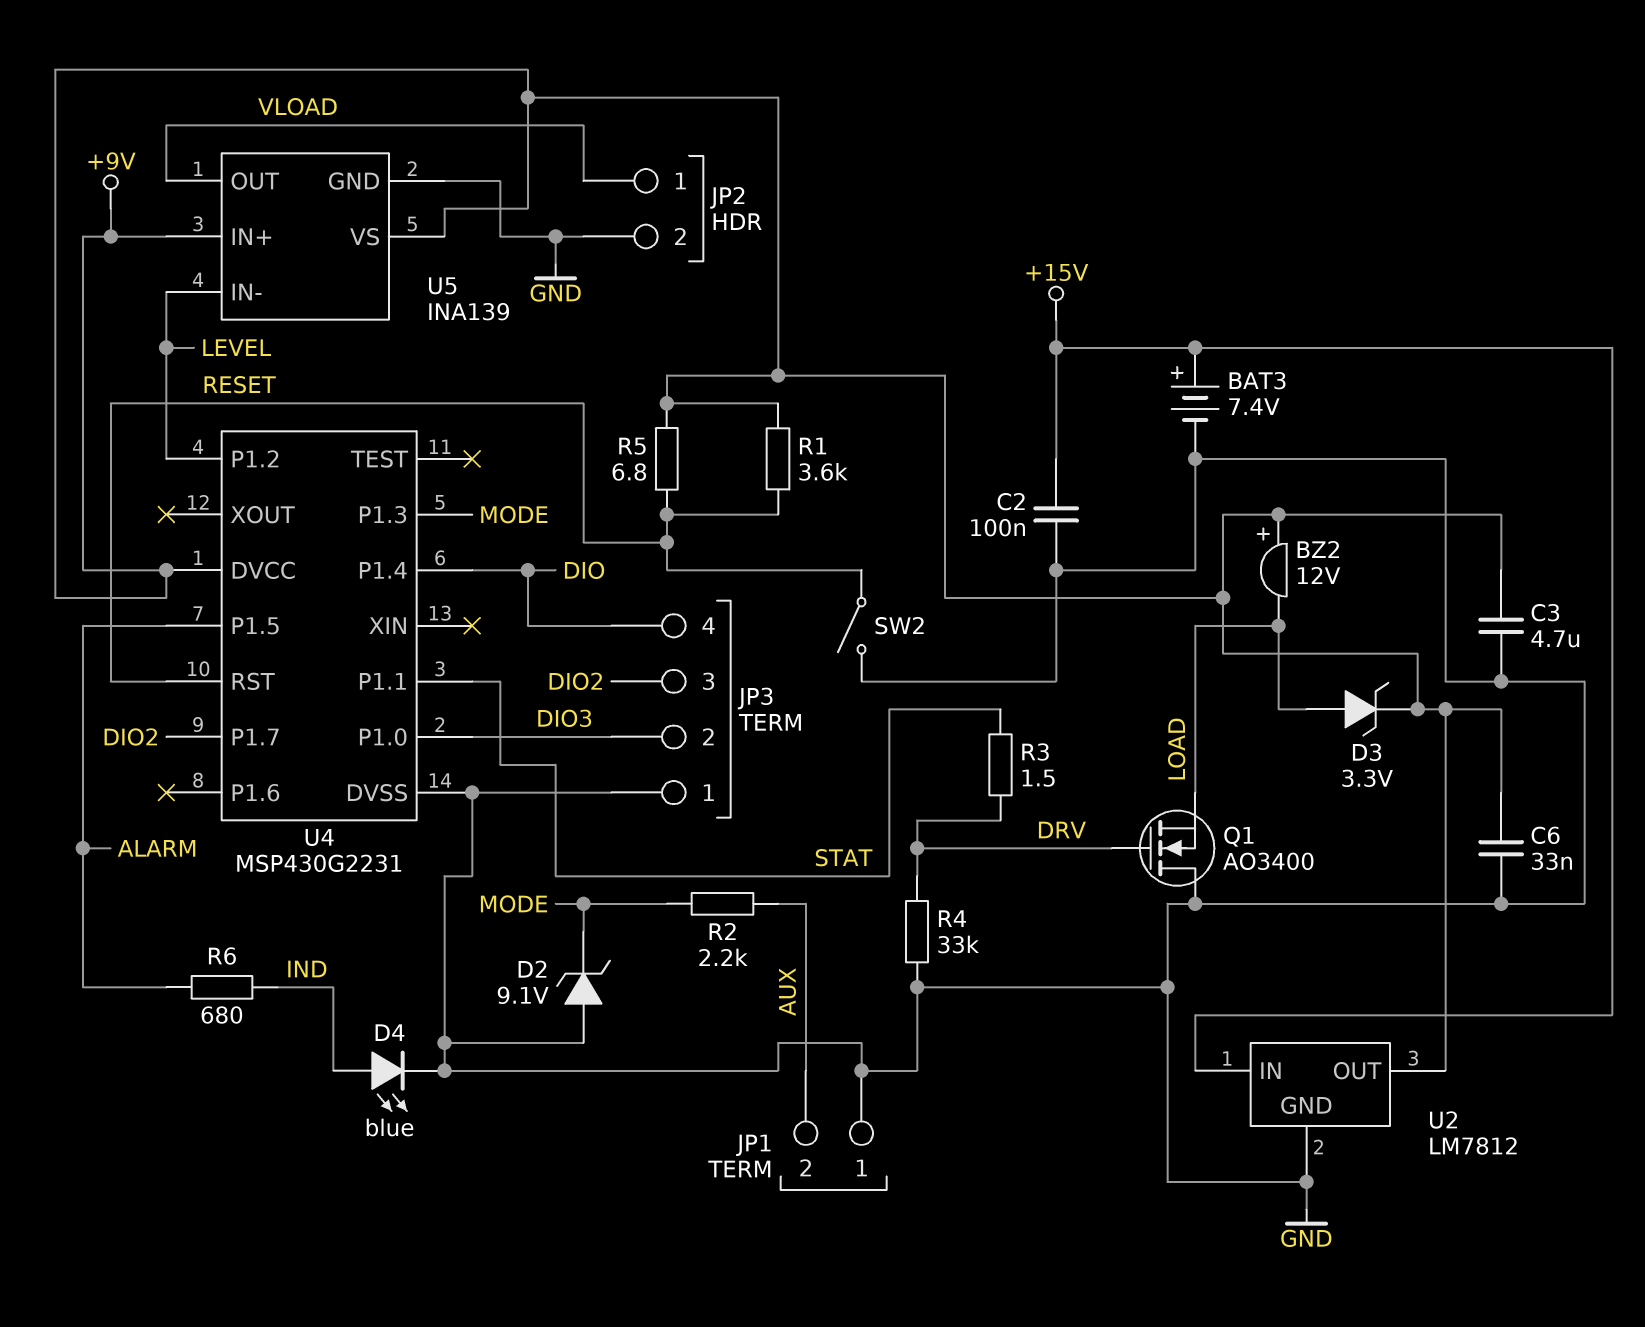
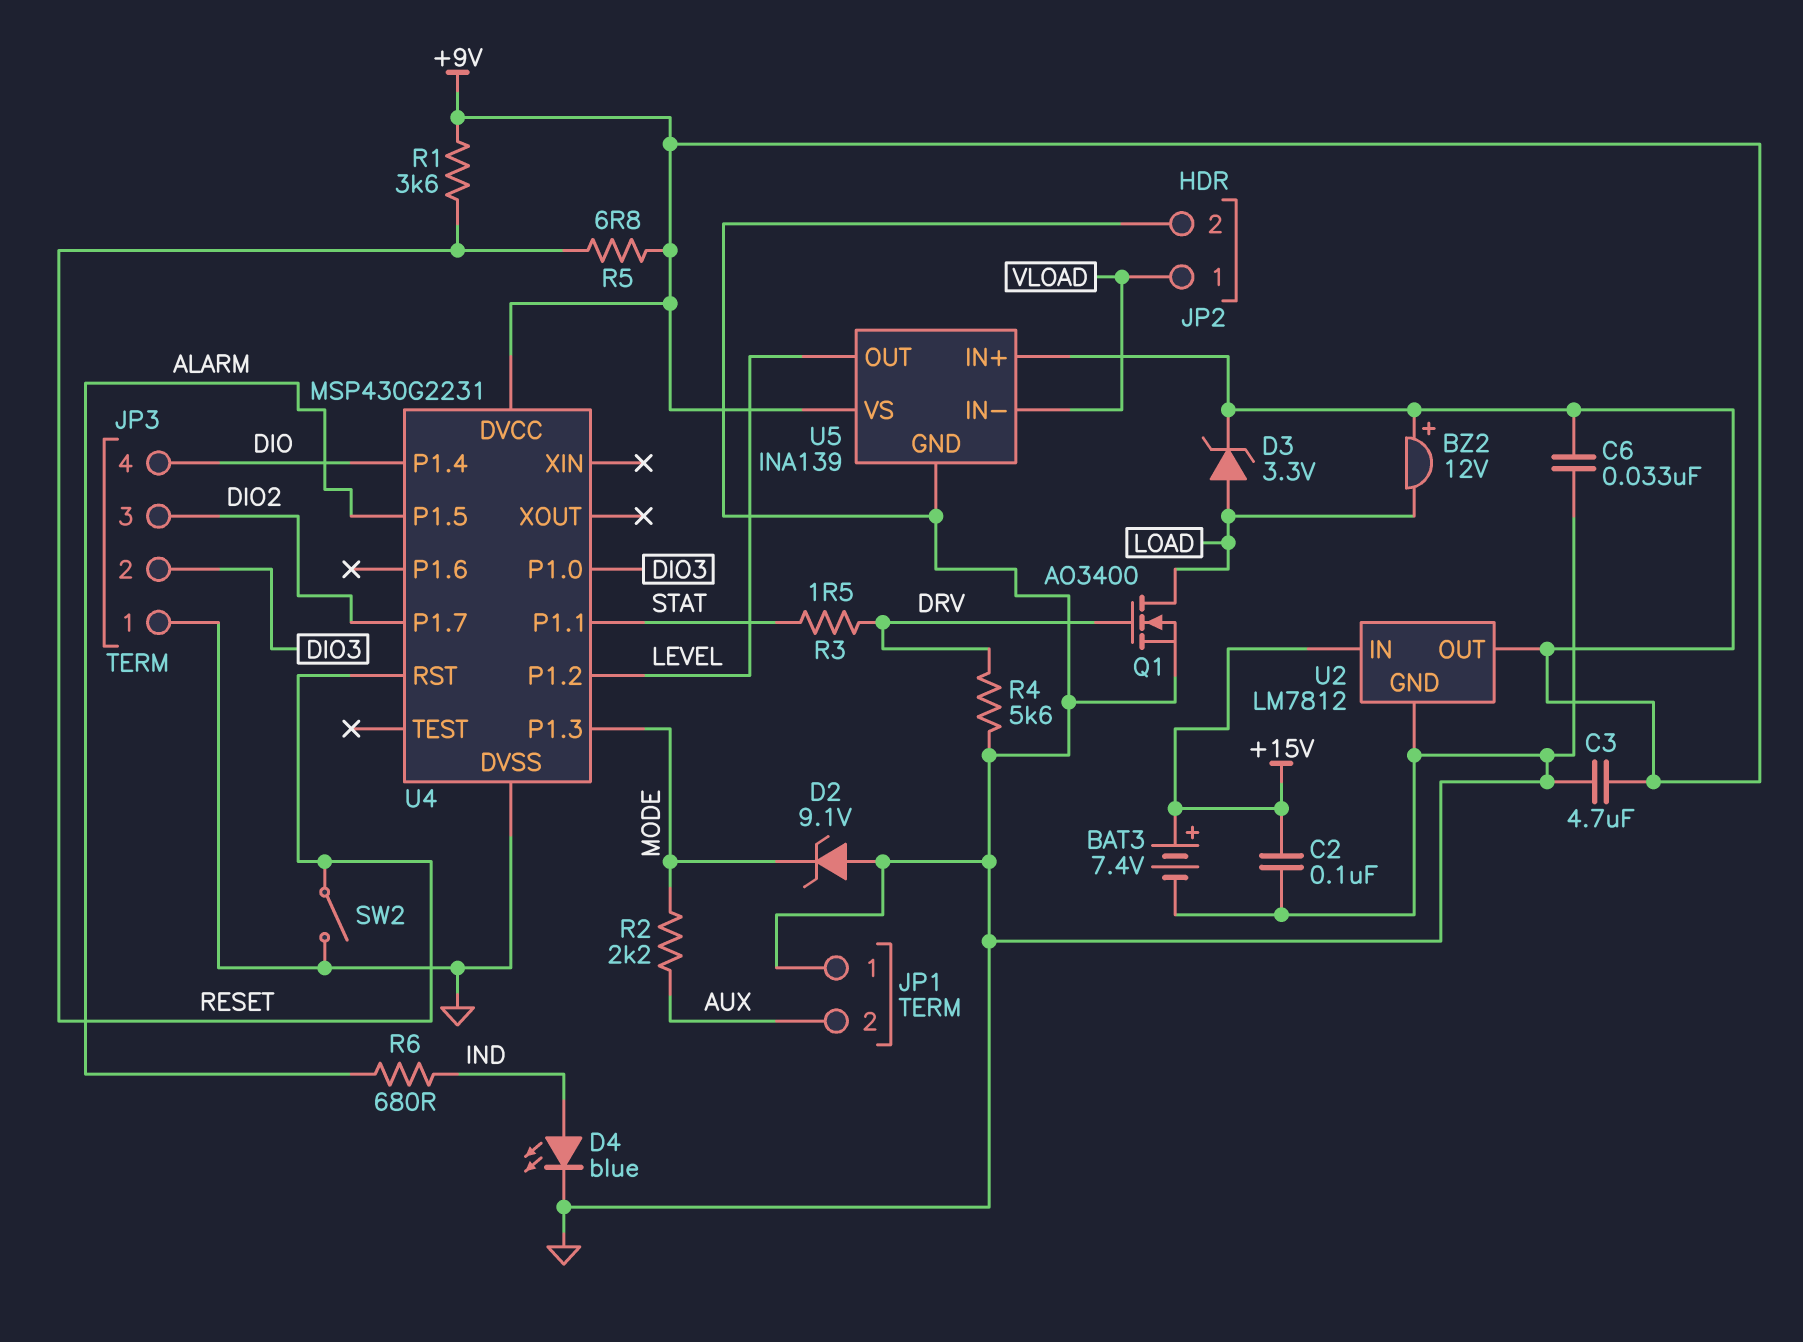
Q1: NMOS AO3400 (G DRV, D GND, S LOAD) -> NMOS AO3400 (G DRV, D LOAD, S GND)
R4: 33k (DRV, GND) -> 5.6k (DRV, GND)
U5 pin IN-: LEVEL -> VLOAD
U5 pin OUT: VLOAD -> LEVEL

